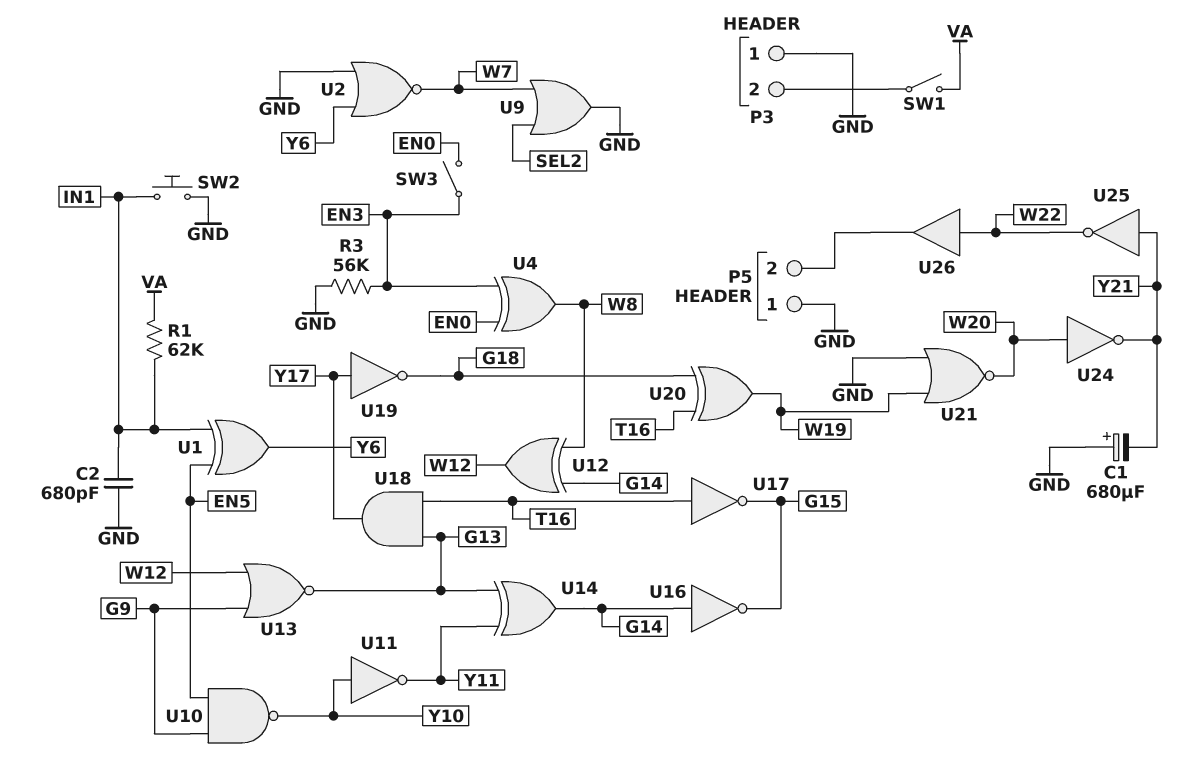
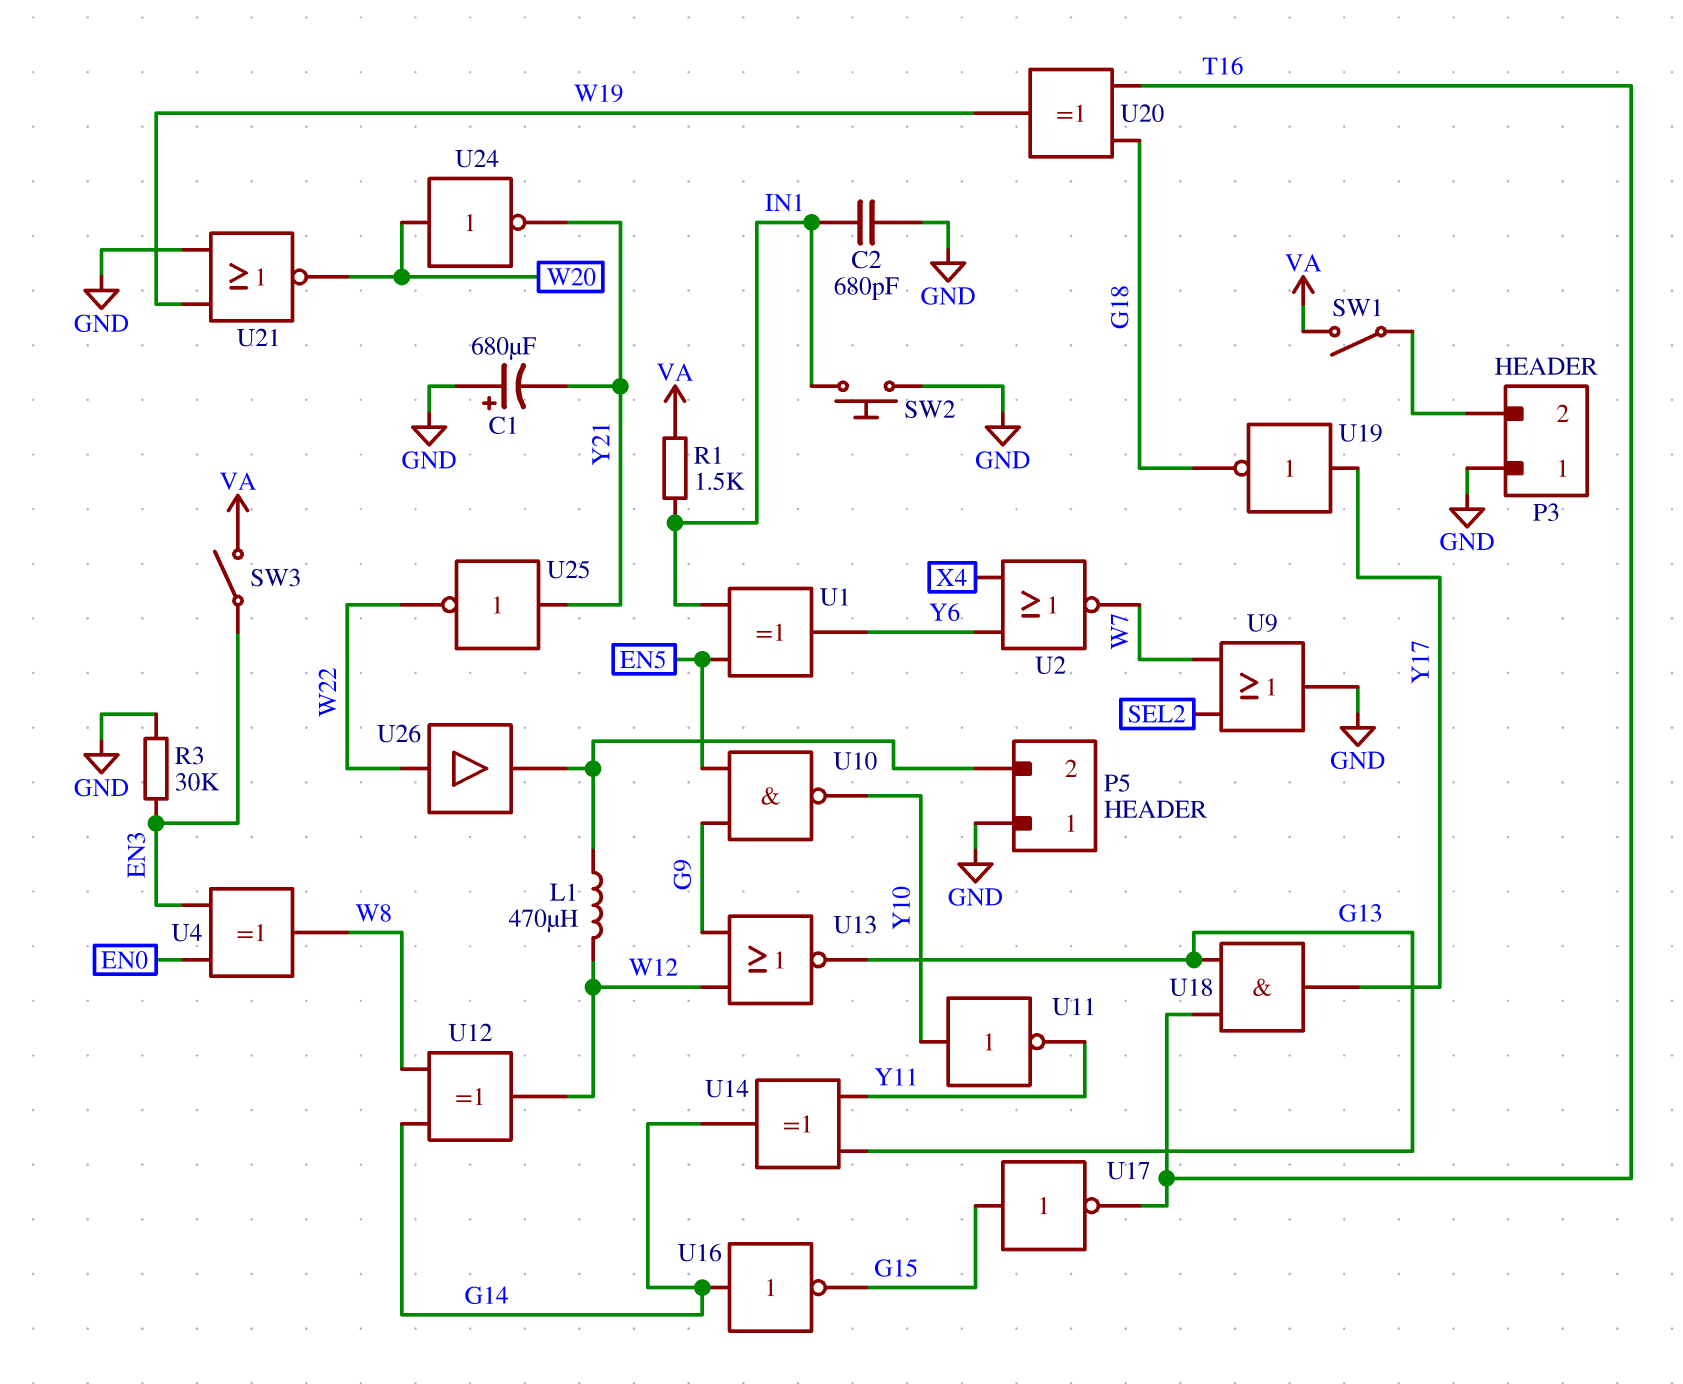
L1: none -> 470uH (P5/2, W12)
R1: 62k (IN1, VA) -> 1.5k (IN1, VA)
R3: 56k (EN3, GND) -> 30k (EN3, GND)
SW3: switch (EN0, EN3) -> switch (EN3, VA)
U2: NOR (in GND, in Y6, out W7) -> NOR (in X4, in Y6, out W7)
U17: NOT (in T16, out G15) -> NOT (in G15, out T16)

